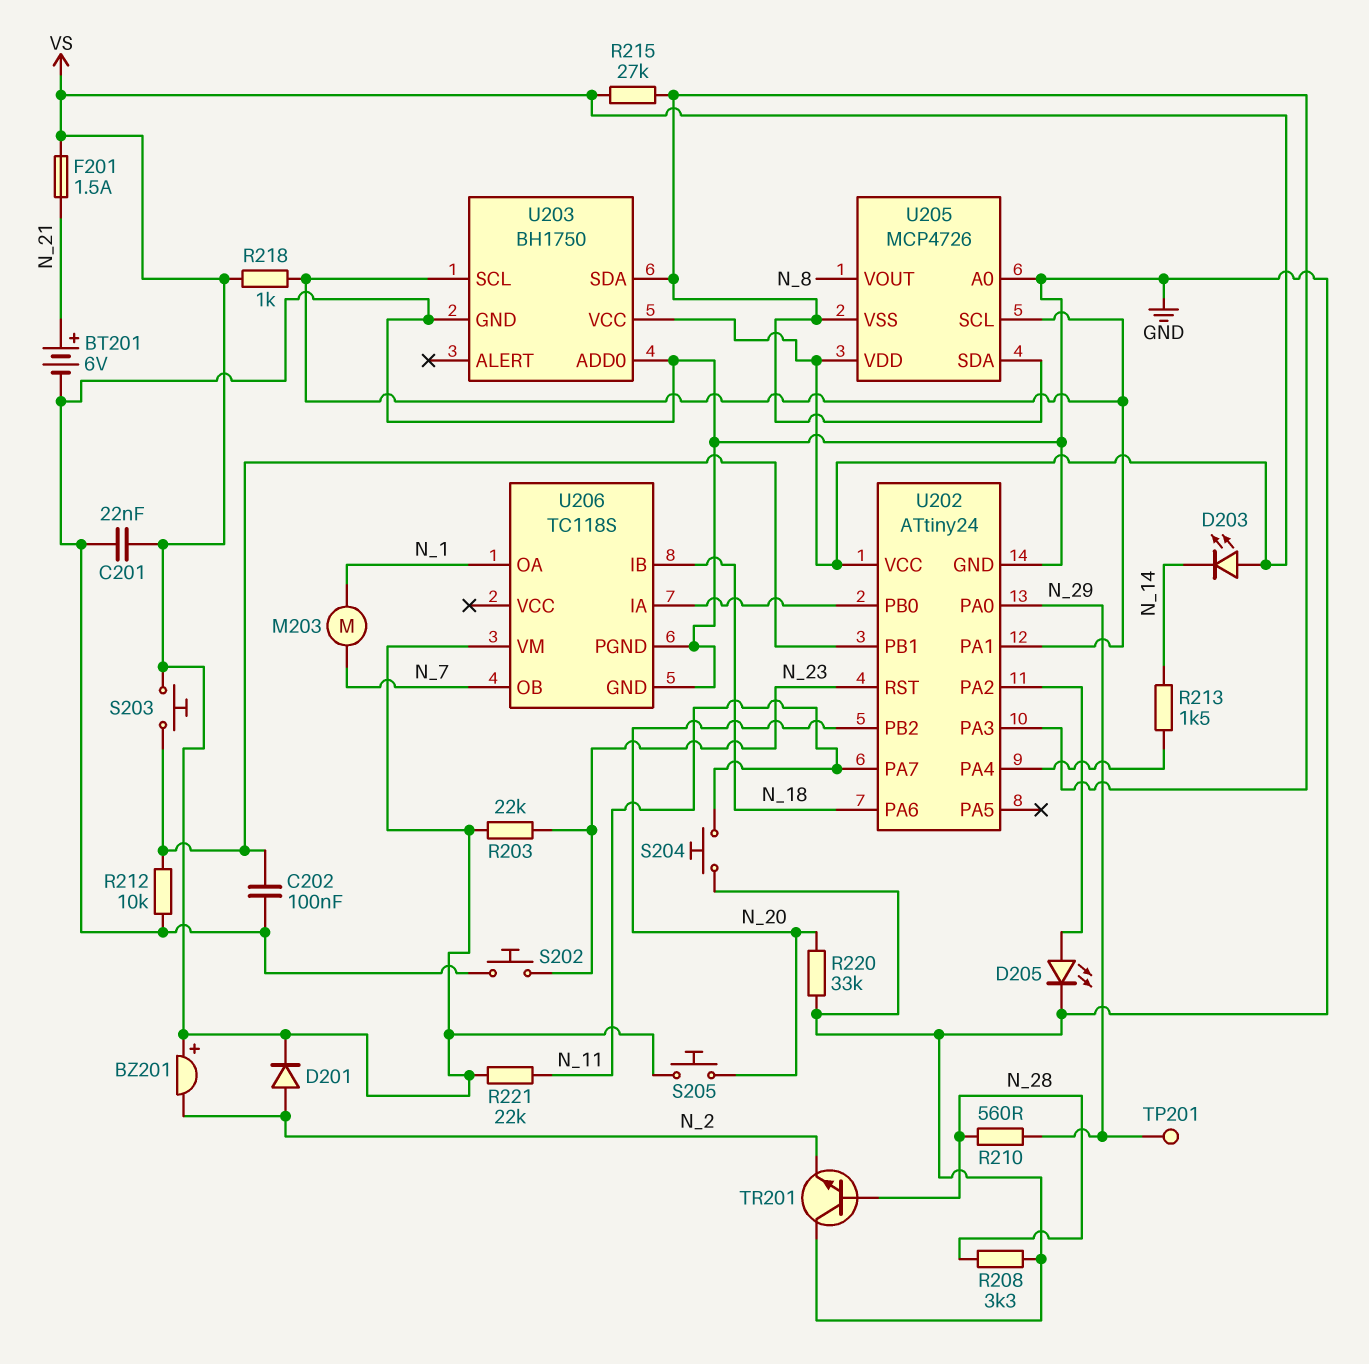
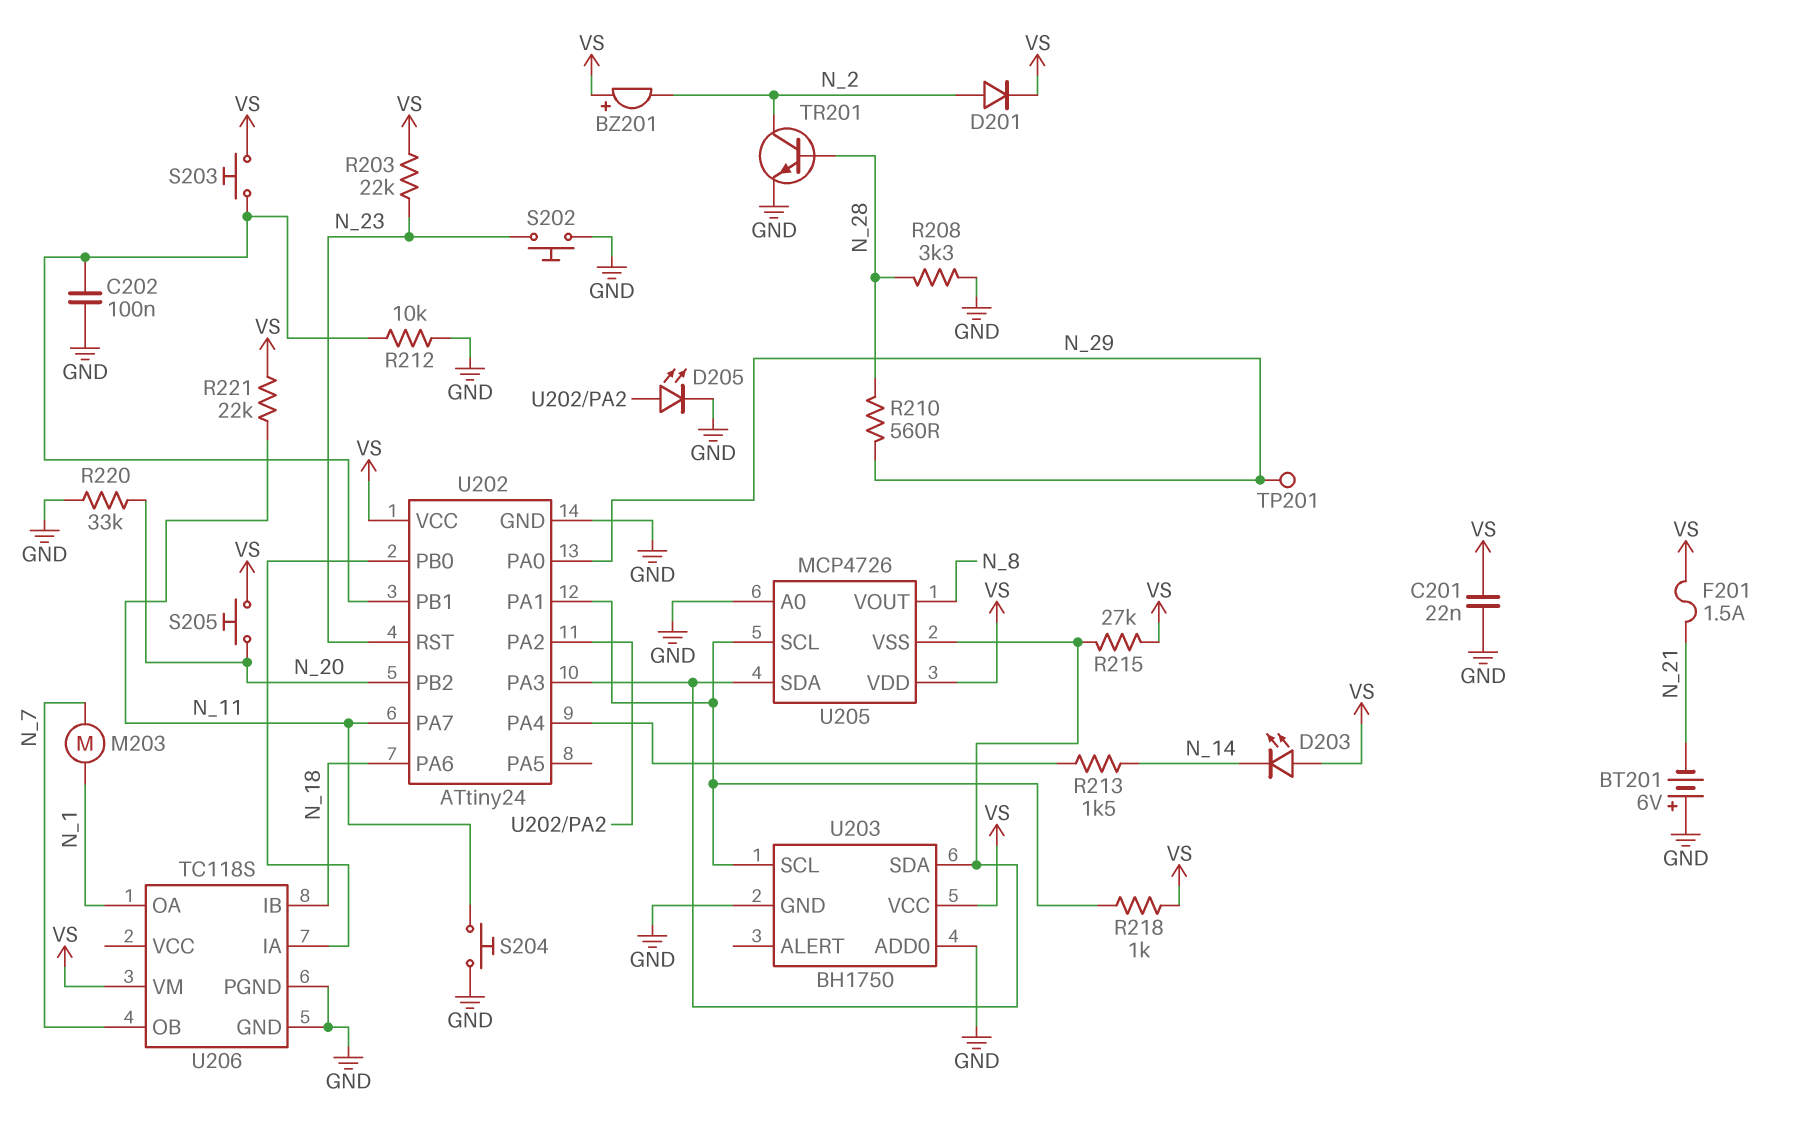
BT201: 6V (plus N_21, minus GND) -> 6V (plus GND, minus N_21)
TR201: NPN (B N_28, C GND, E N_2) -> NPN (B N_28, C N_2, E GND)

